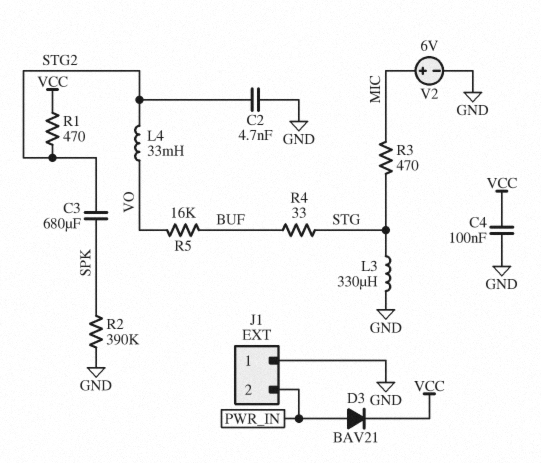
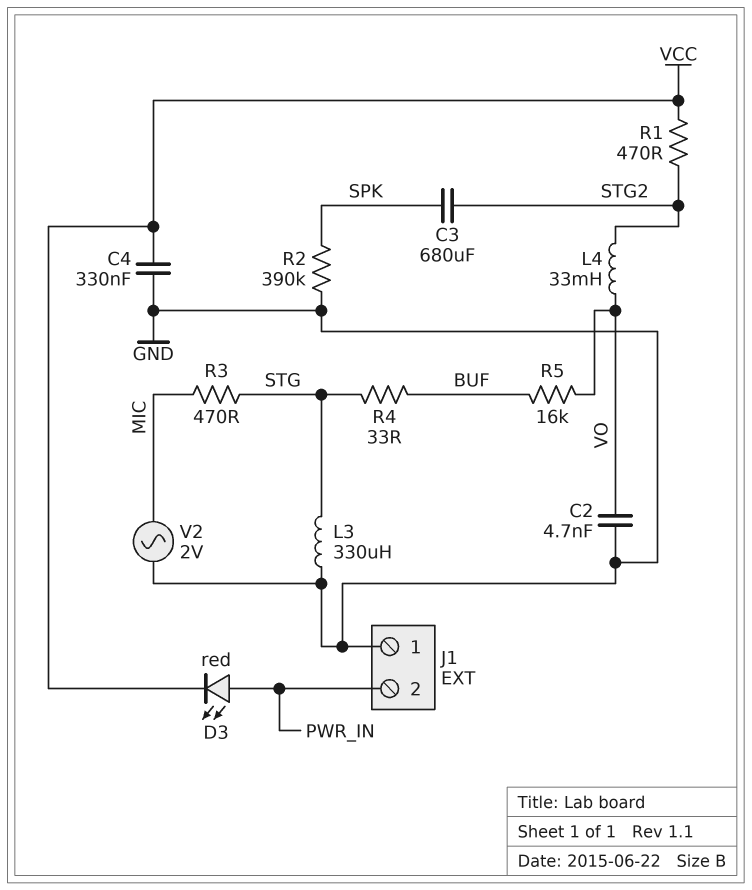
C2: 4.7nF (GND, STG2) -> 4.7nF (GND, VO)
C4: 100nF (GND, VCC) -> 330nF (GND, VCC)
D3: diode BAV21 (A PWR_IN, K VCC) -> LED red (A PWR_IN, K VCC)
V2: 6V (plus MIC, minus GND) -> AC 2V (GND, MIC)

